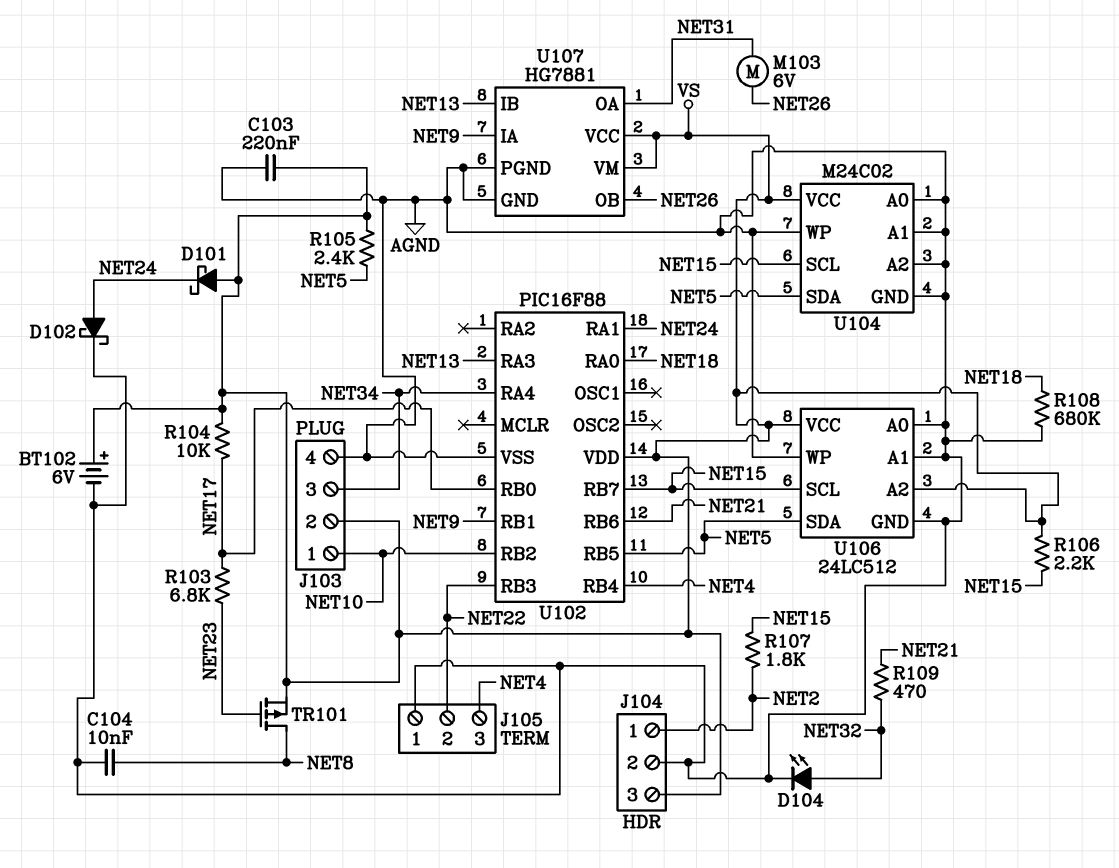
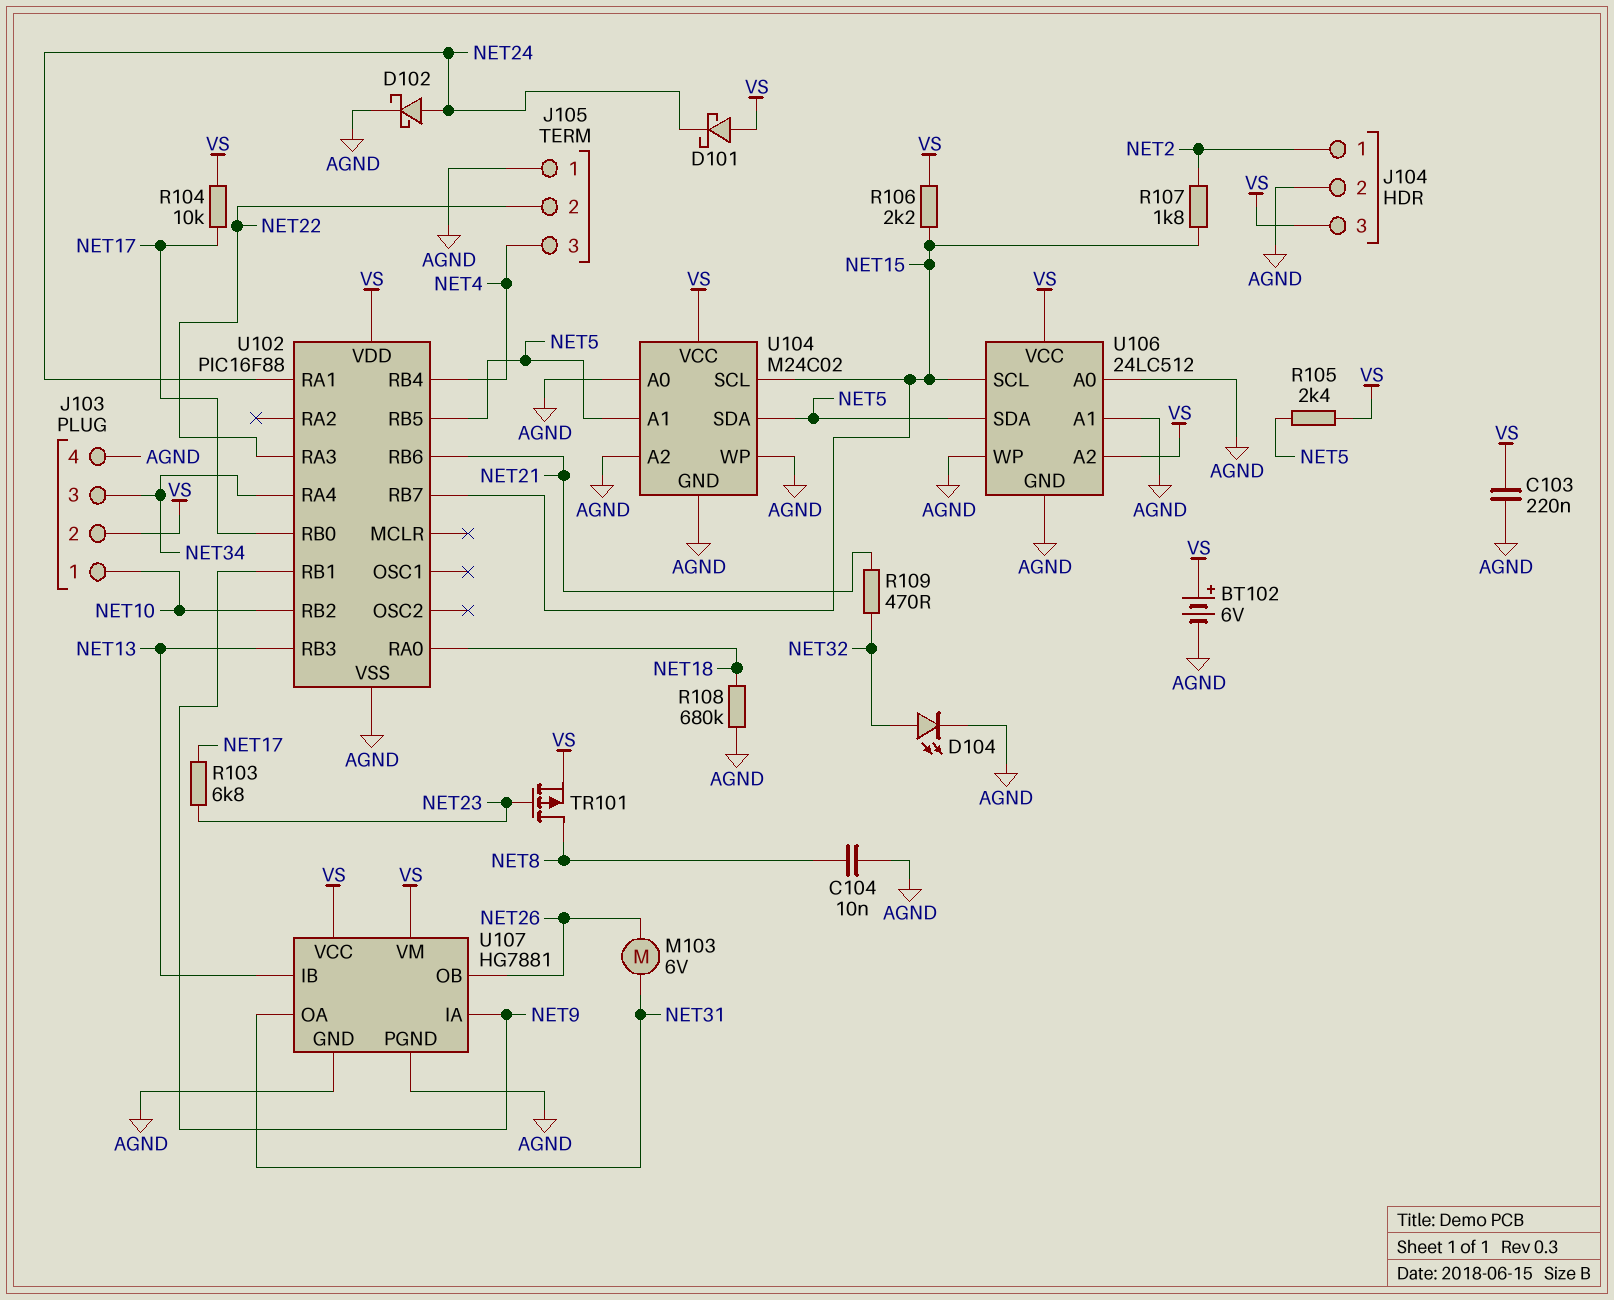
U102 pin RA3: NET13 -> NET22
U102 pin RB3: NET22 -> NET13
U104 pin A1: AGND -> NET5

